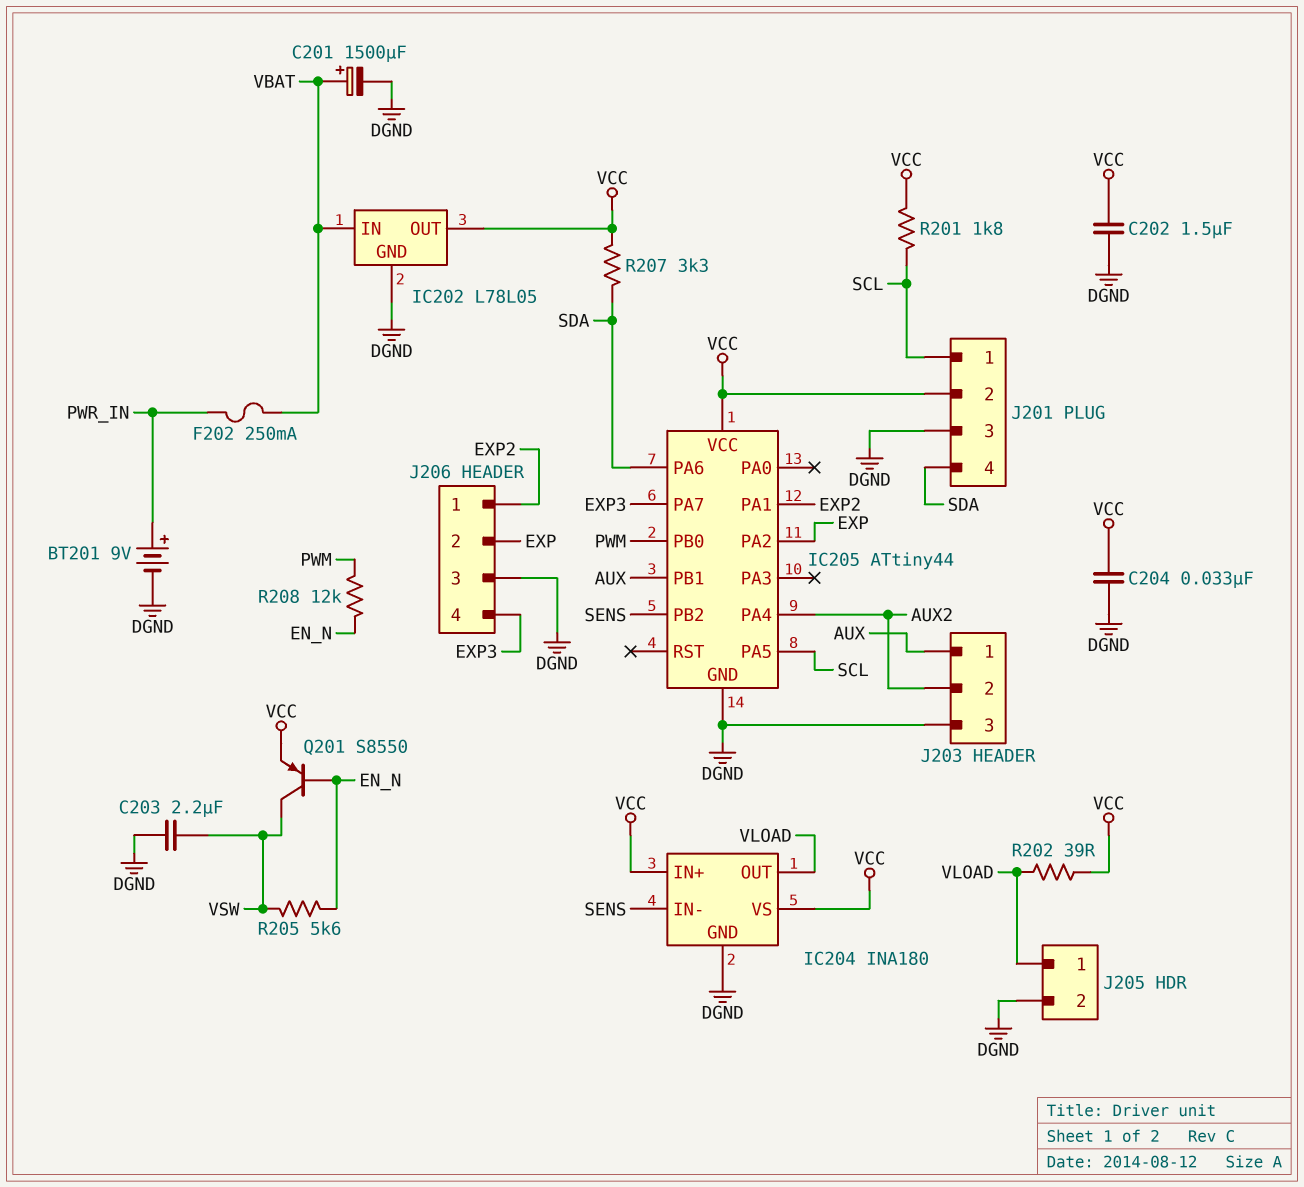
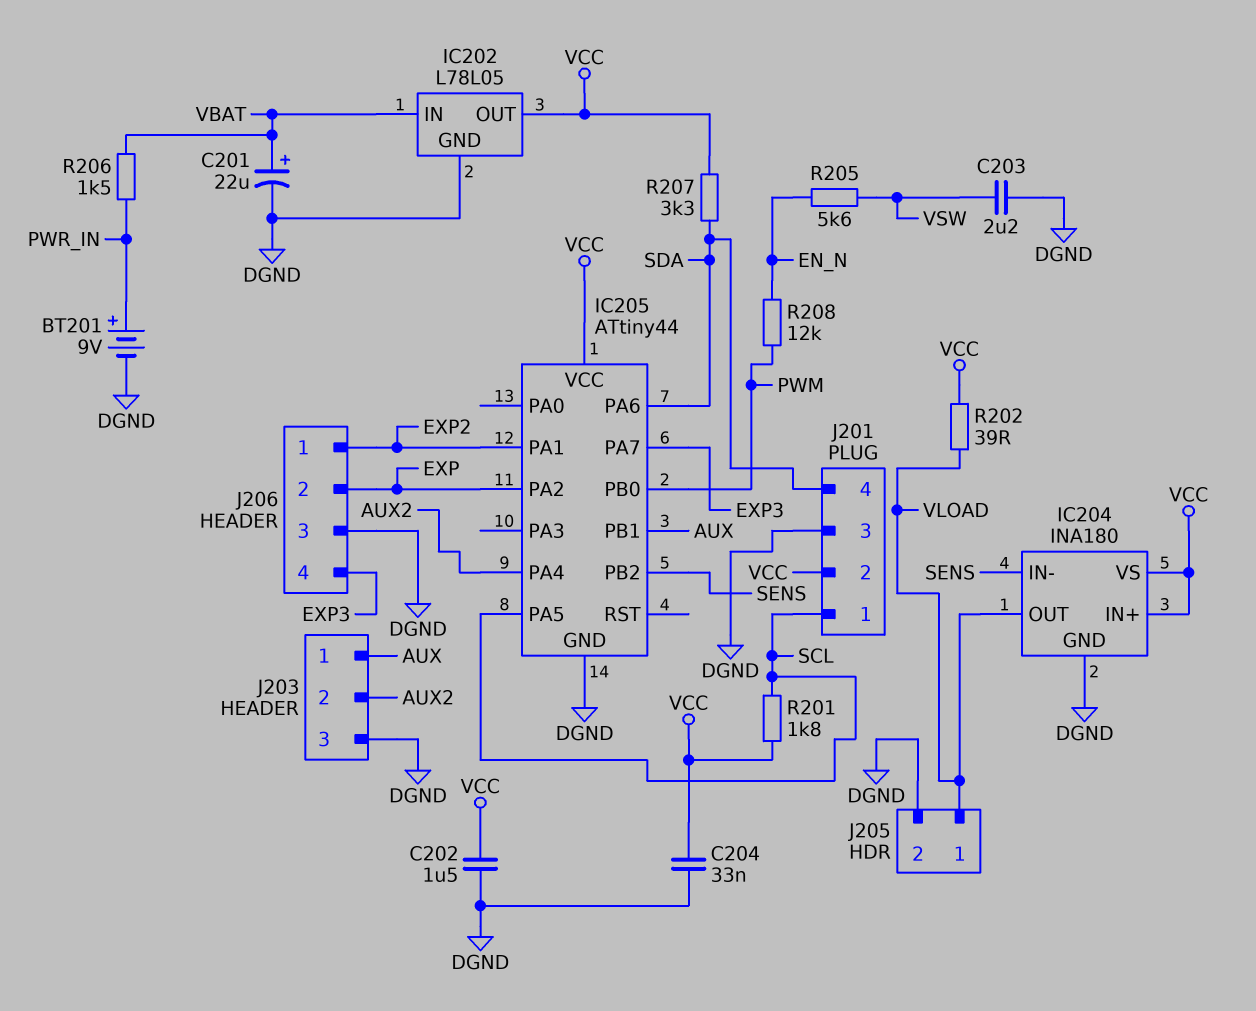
C201: 1500uF (plus VBAT, minus DGND) -> 22uF (plus VBAT, minus DGND)
F202: 250mA (PWR_IN, VBAT) -> none
Q201: PNP S8550 (B EN_N, C VSW, E VCC) -> none
R206: none -> 1.5k (PWR_IN, VBAT)

